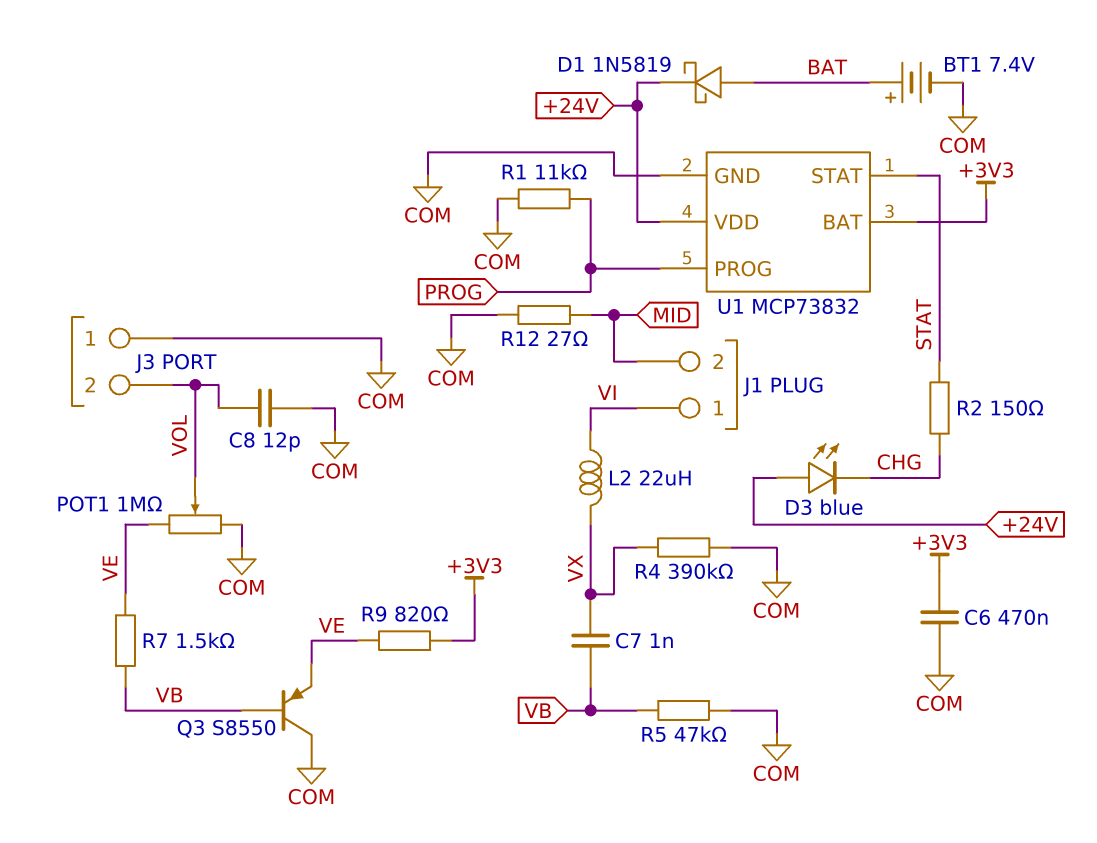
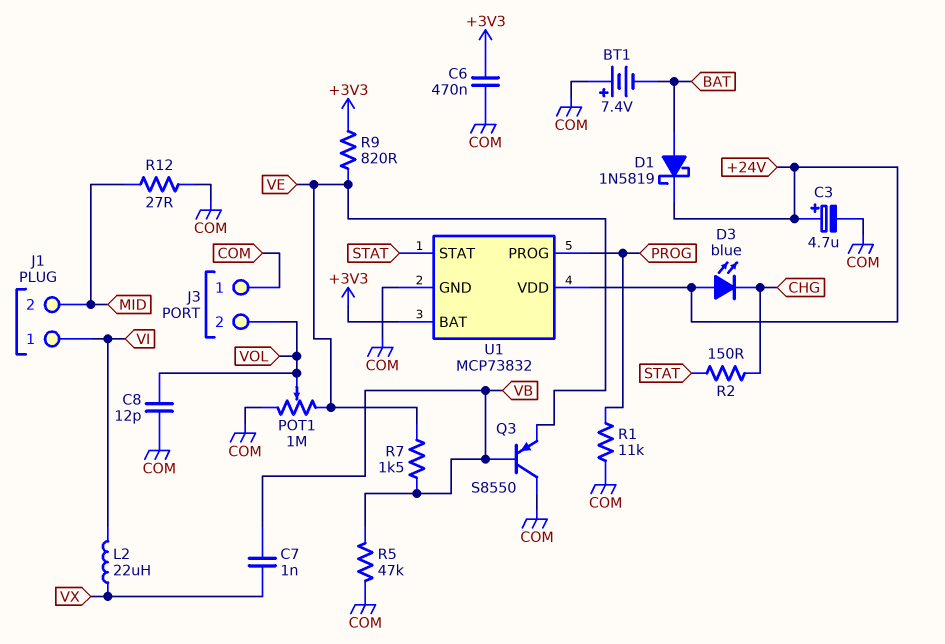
BT1: 7.4V (plus BAT, minus COM) -> 7.4V (plus COM, minus BAT)
C3: none -> 4.7uF (plus +24V, minus COM)
R4: 390k (COM, VX) -> none

